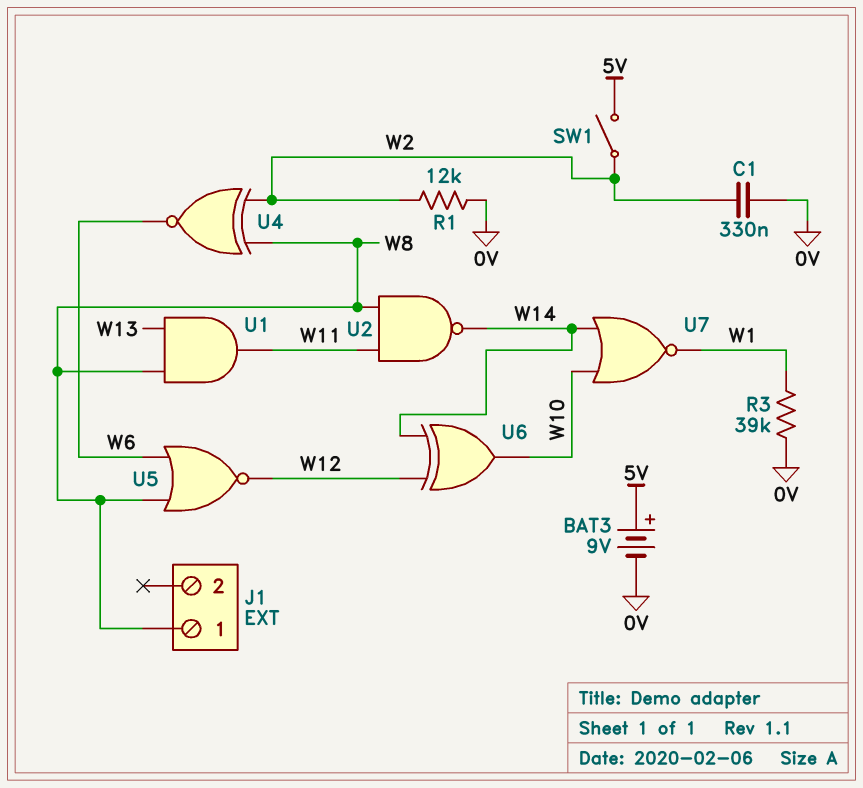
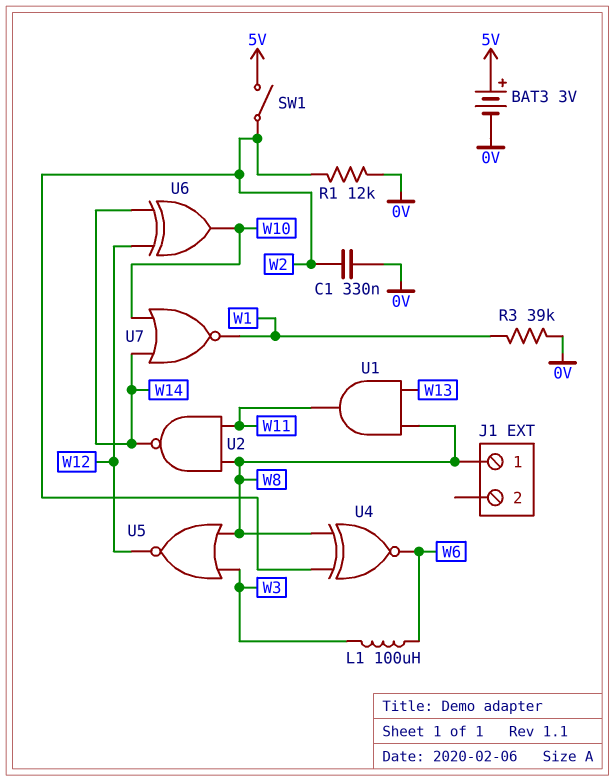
BAT3: 9V (plus 5V, minus 0V) -> 3V (plus 5V, minus 0V)
L1: none -> 100uH (W3, W6)
U5: NOR (in W6, in W8, out W12) -> NOR (in W3, in W8, out W12)

